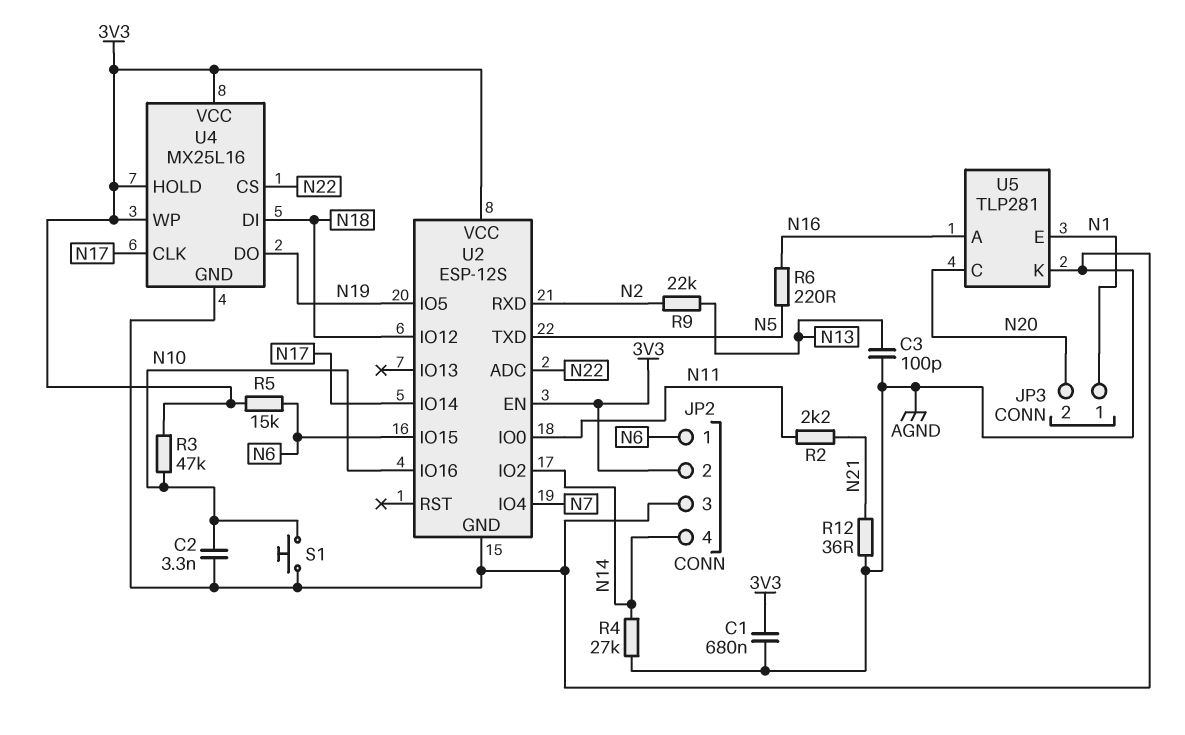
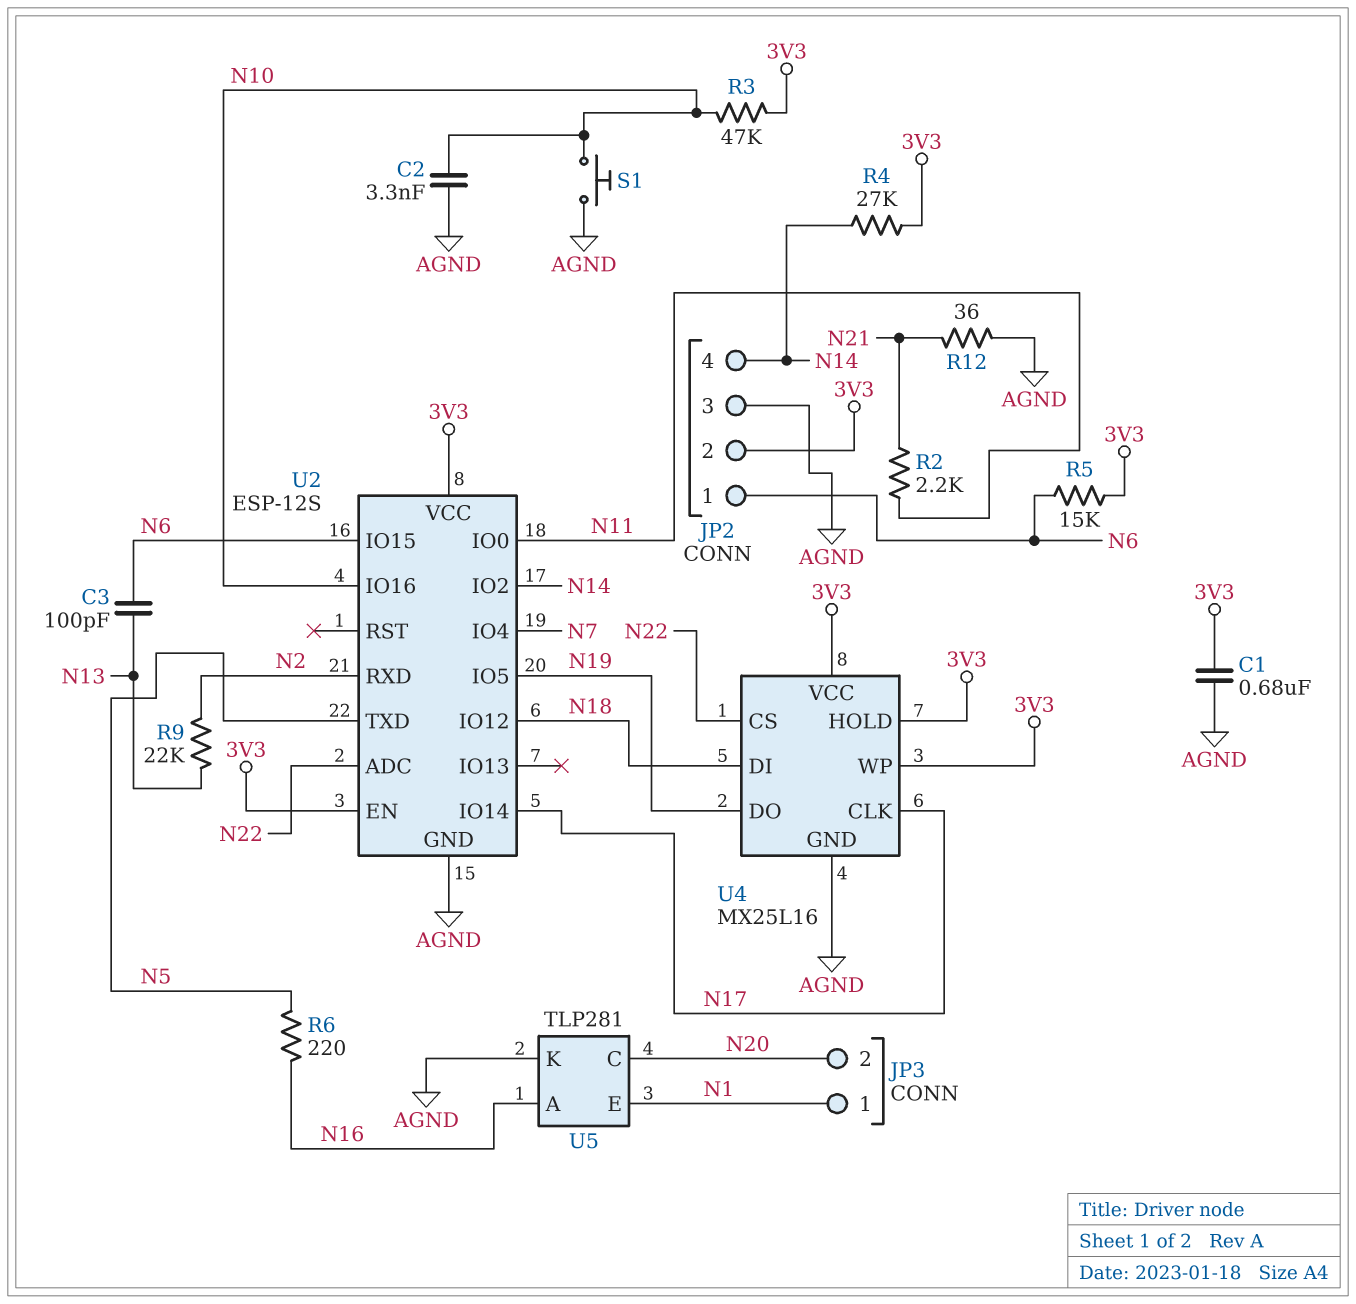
C3: 100pF (AGND, N13) -> 100pF (N6, N13)
R4: 27k (AGND, N14) -> 27k (3V3, N14)

